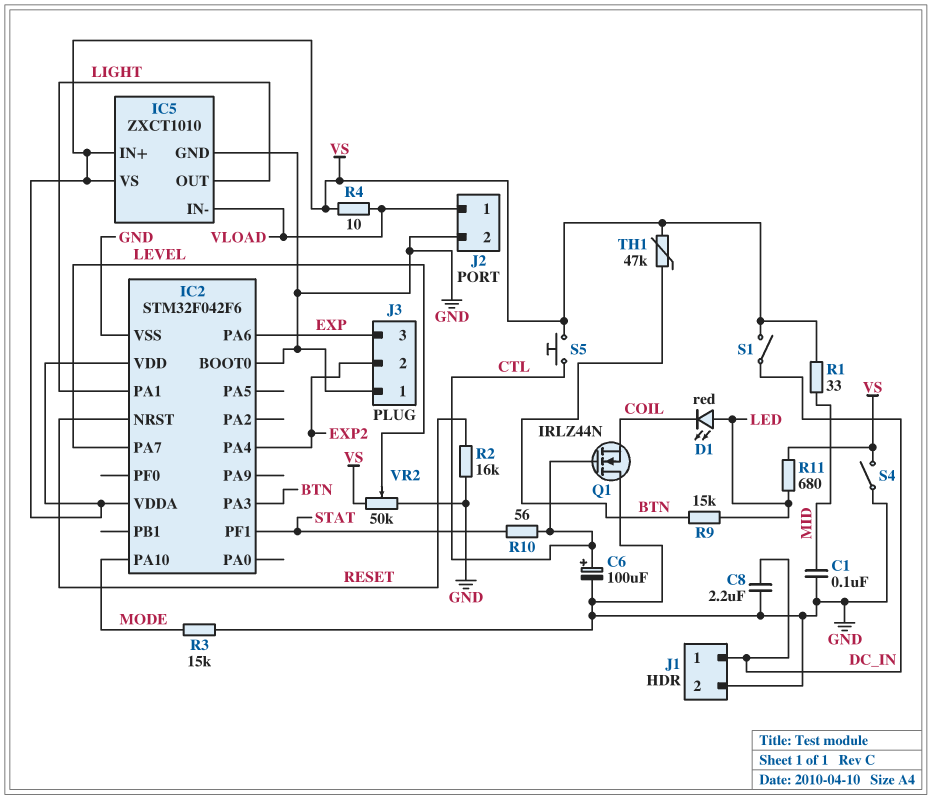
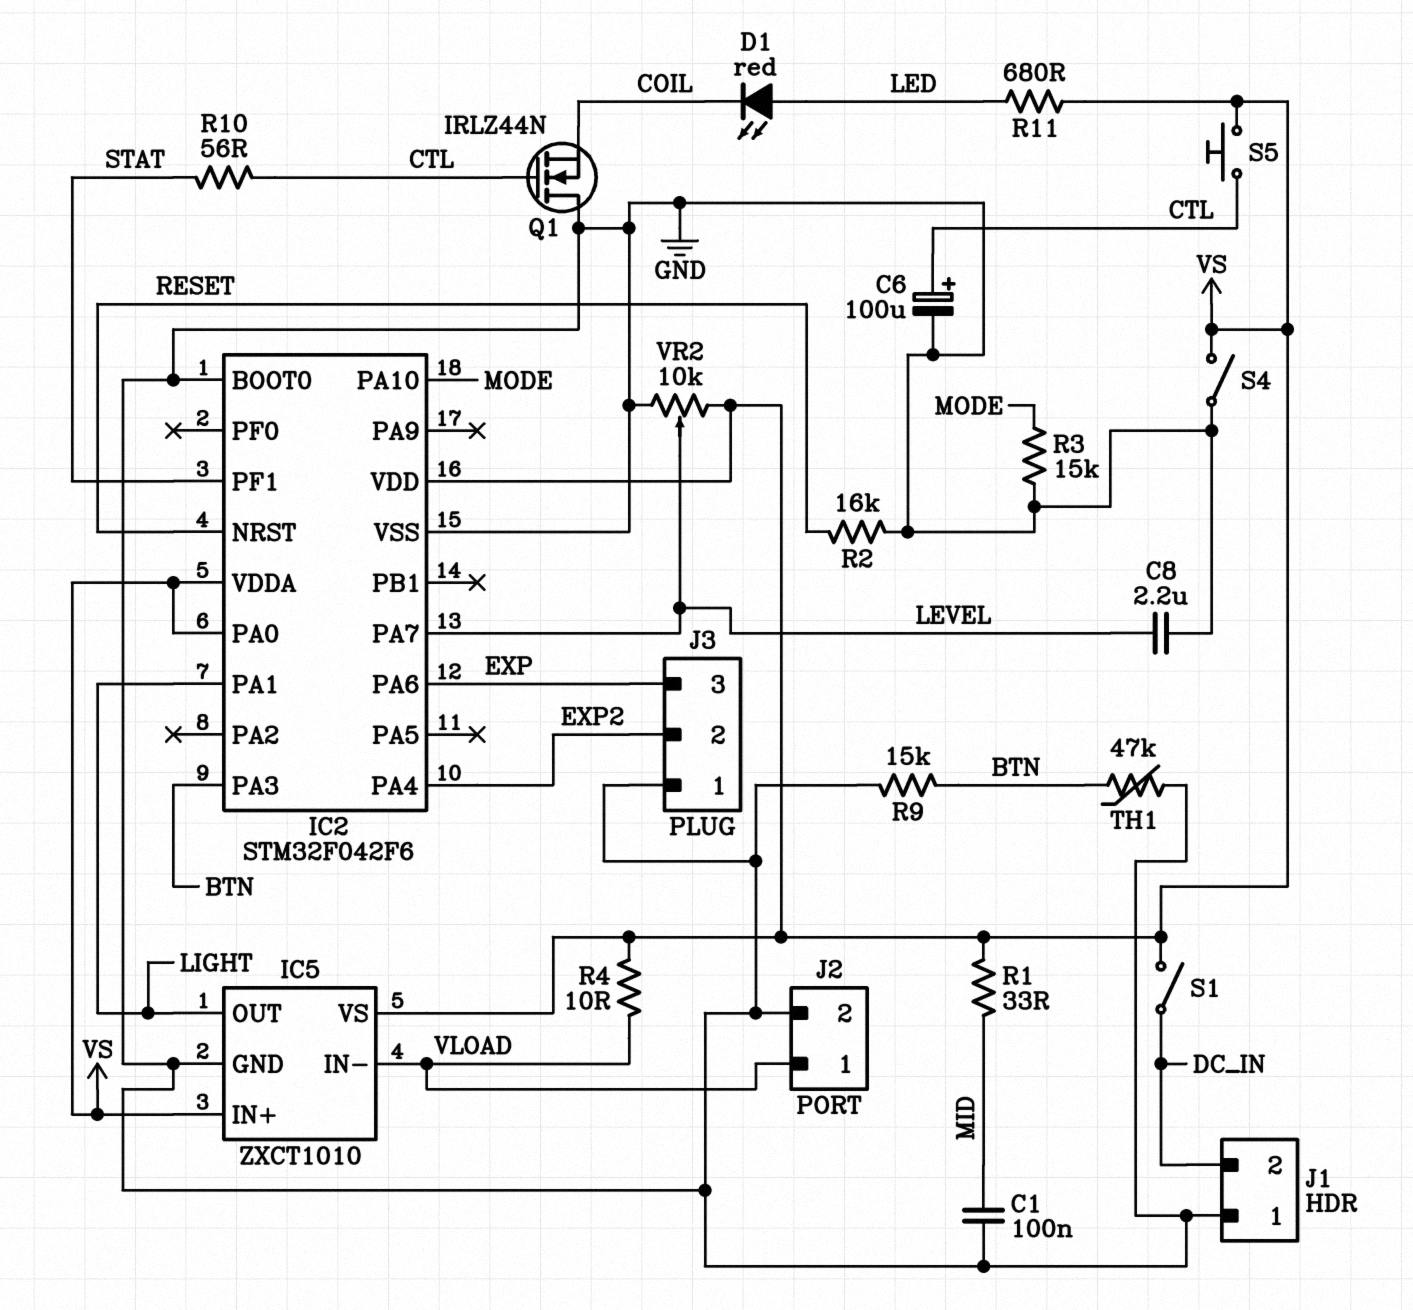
C8: 2.2uF (DC_IN, GND) -> 2.2uF (GND, LEVEL)
IC2 pin PA0: none -> VS
J1 pin 1: DC_IN -> GND
J1 pin 2: GND -> DC_IN
R9: 15k (BTN, LED) -> 15k (BTN, GND)
TH1: 47k (BTN, VS) -> 47k (BTN, GND)
VR2: 50k (GND, VS, wiper LEVEL) -> 10k (GND, VS, wiper LEVEL)

